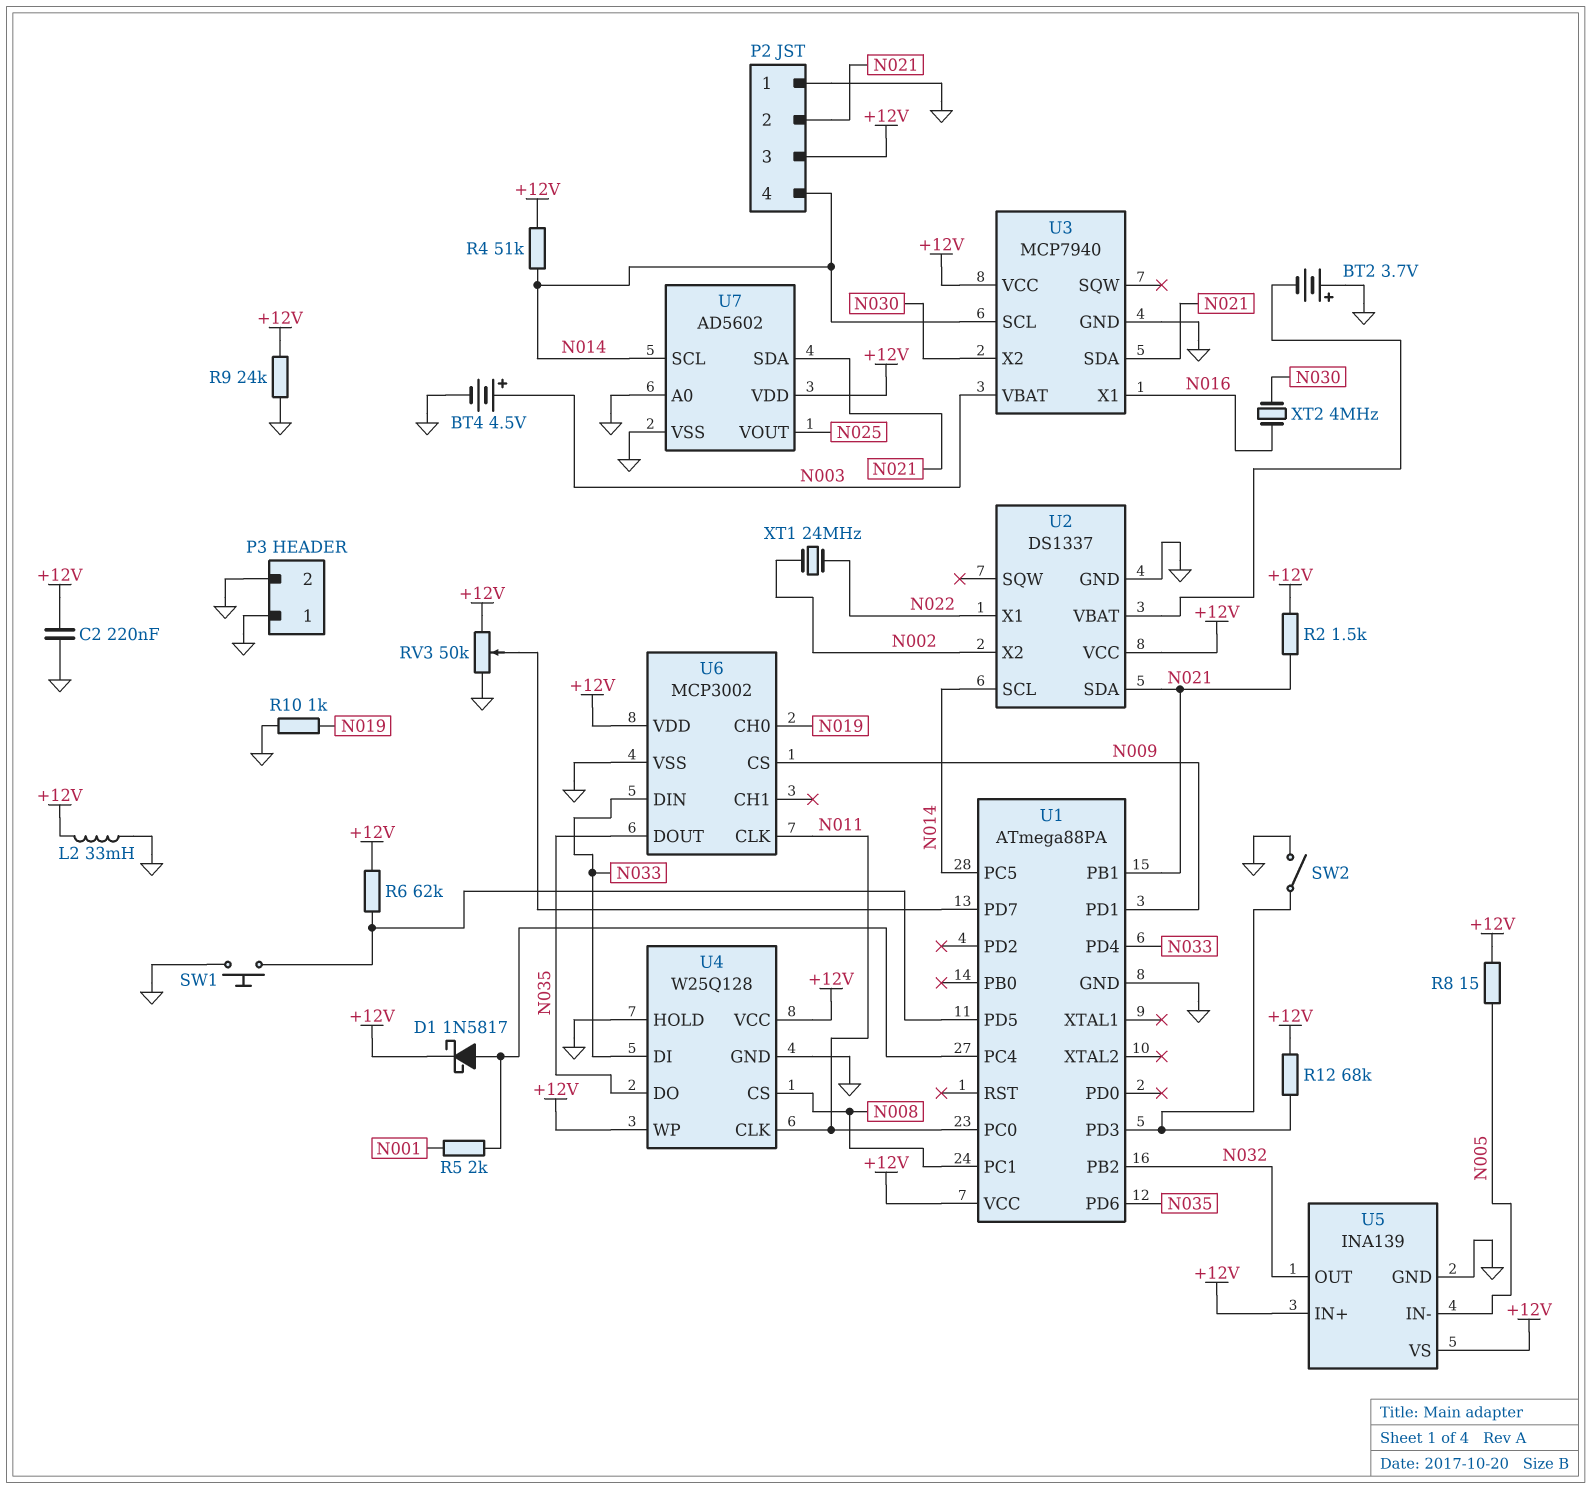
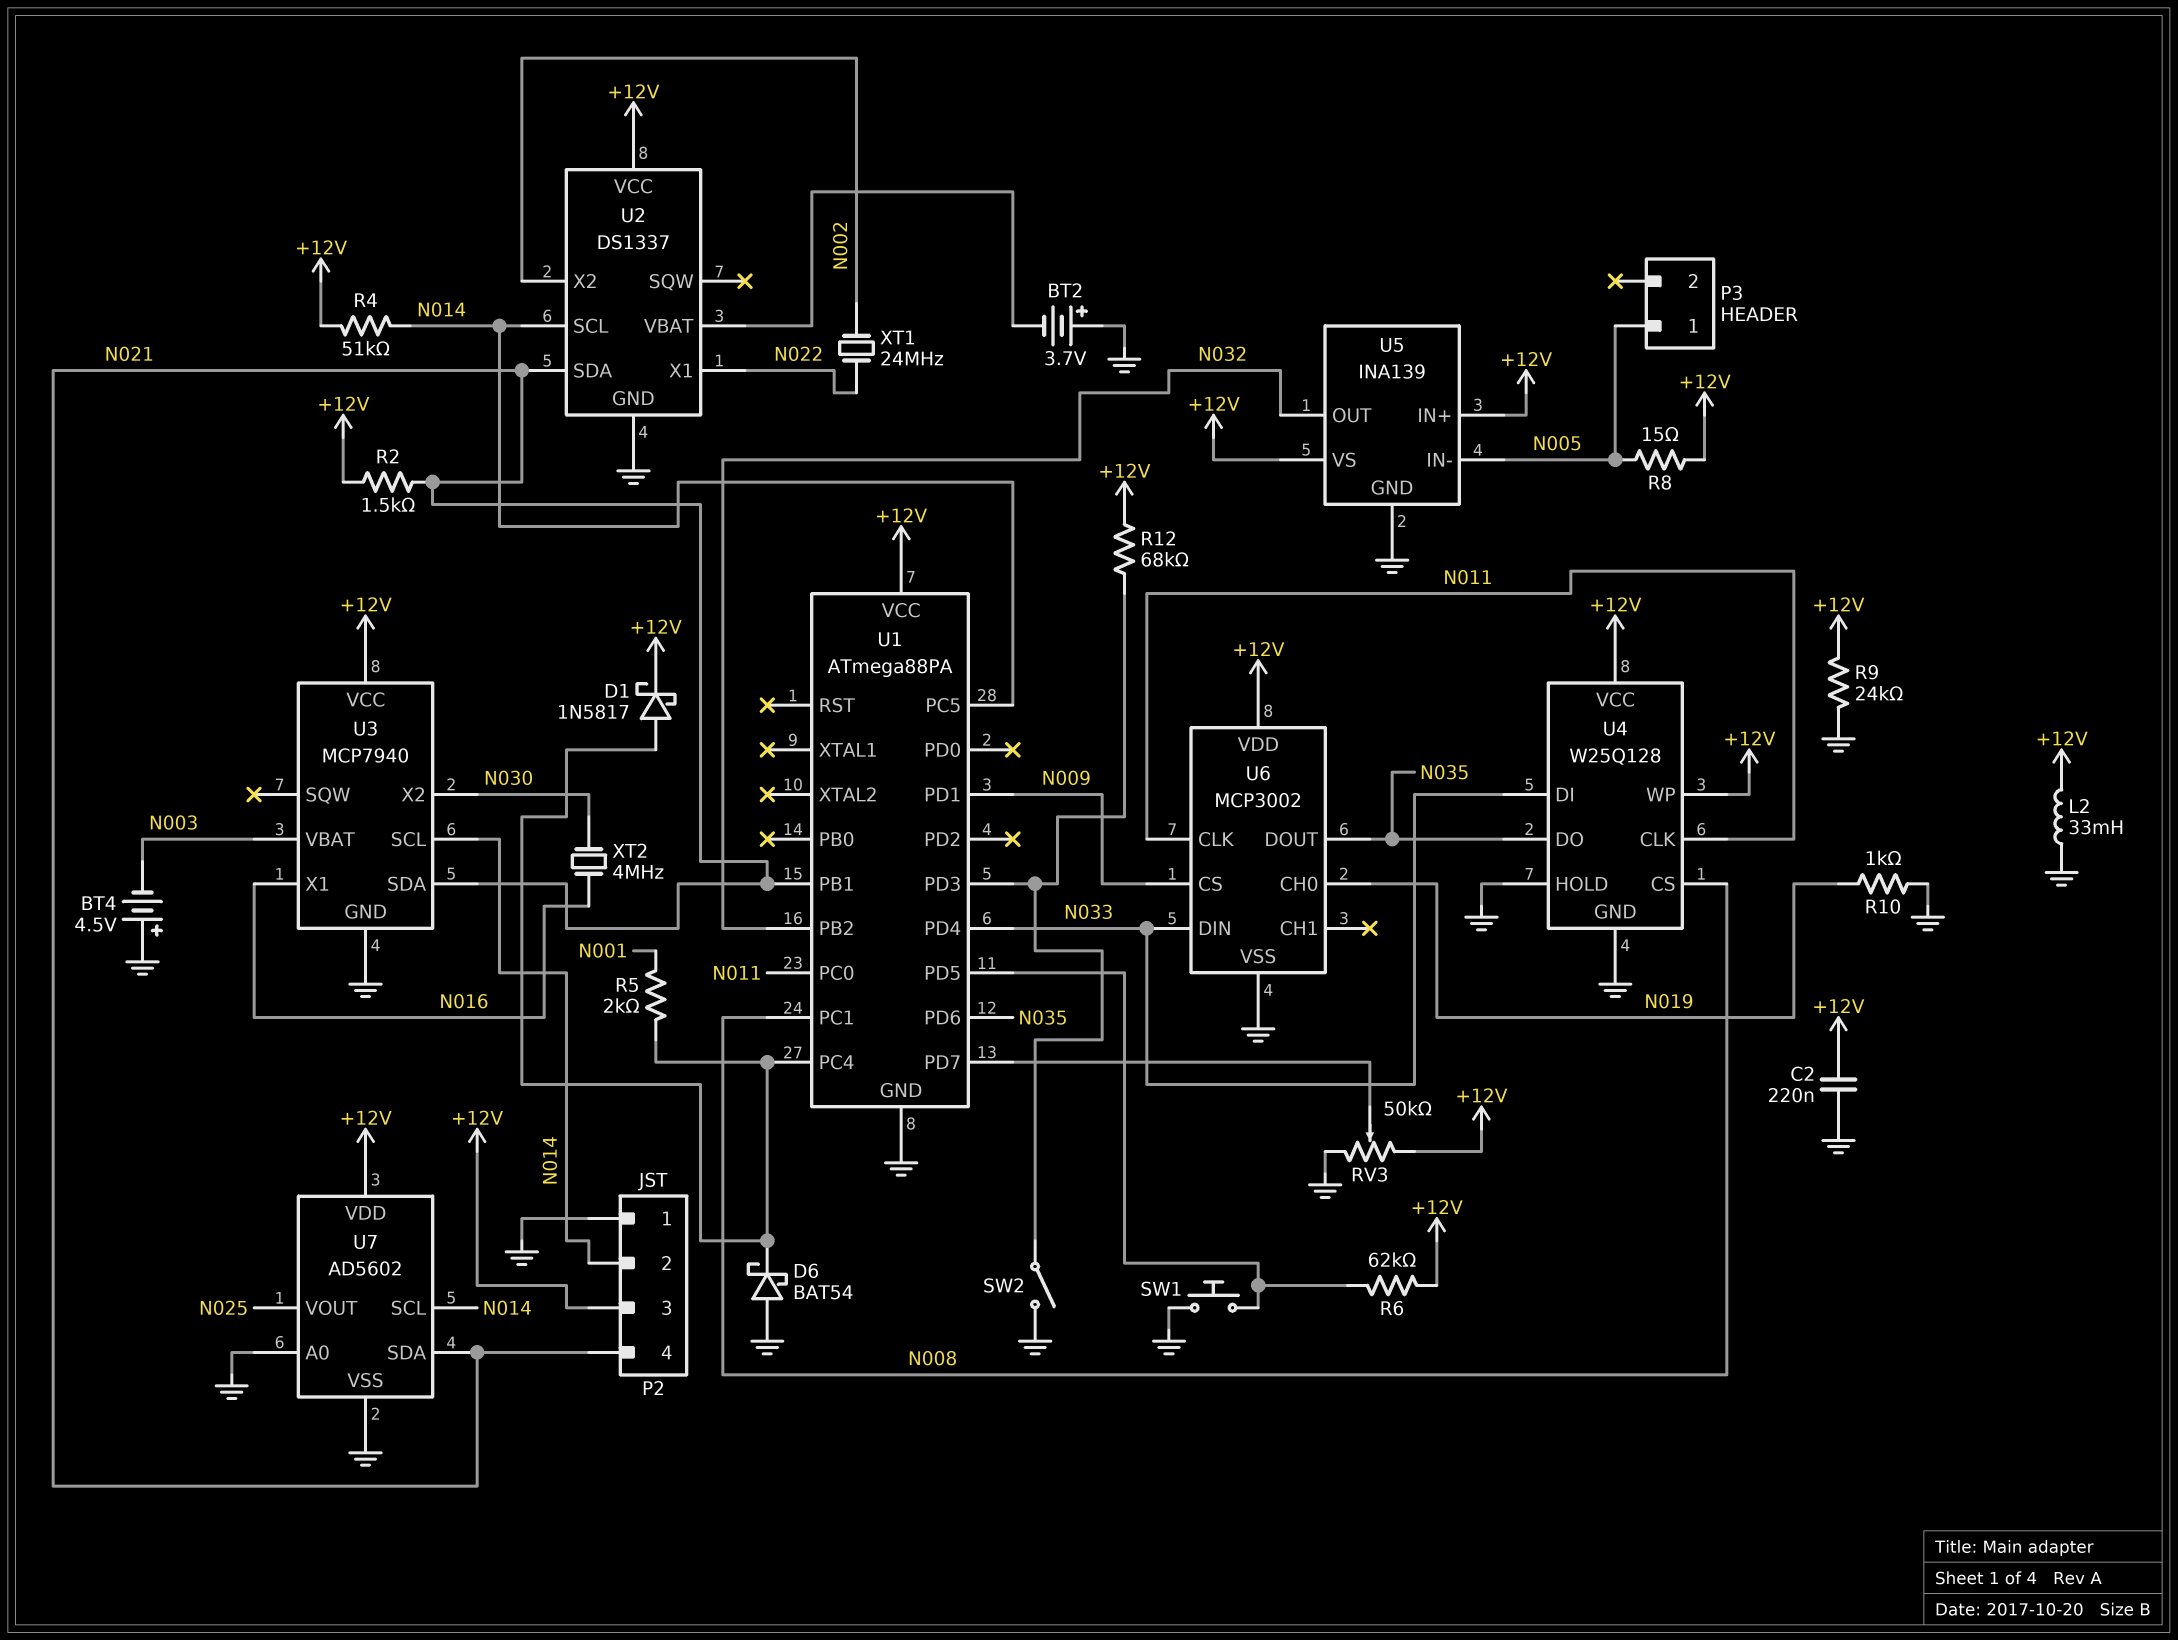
BT4: 4.5V (plus N003, minus GND) -> 4.5V (plus GND, minus N003)
D6: none -> schottky BAT54 (A GND, K U1/PC4)
P2 pin 2: N021 -> N014
P2 pin 4: N014 -> N021
P3 pin 1: GND -> N005
P3 pin 2: GND -> none

